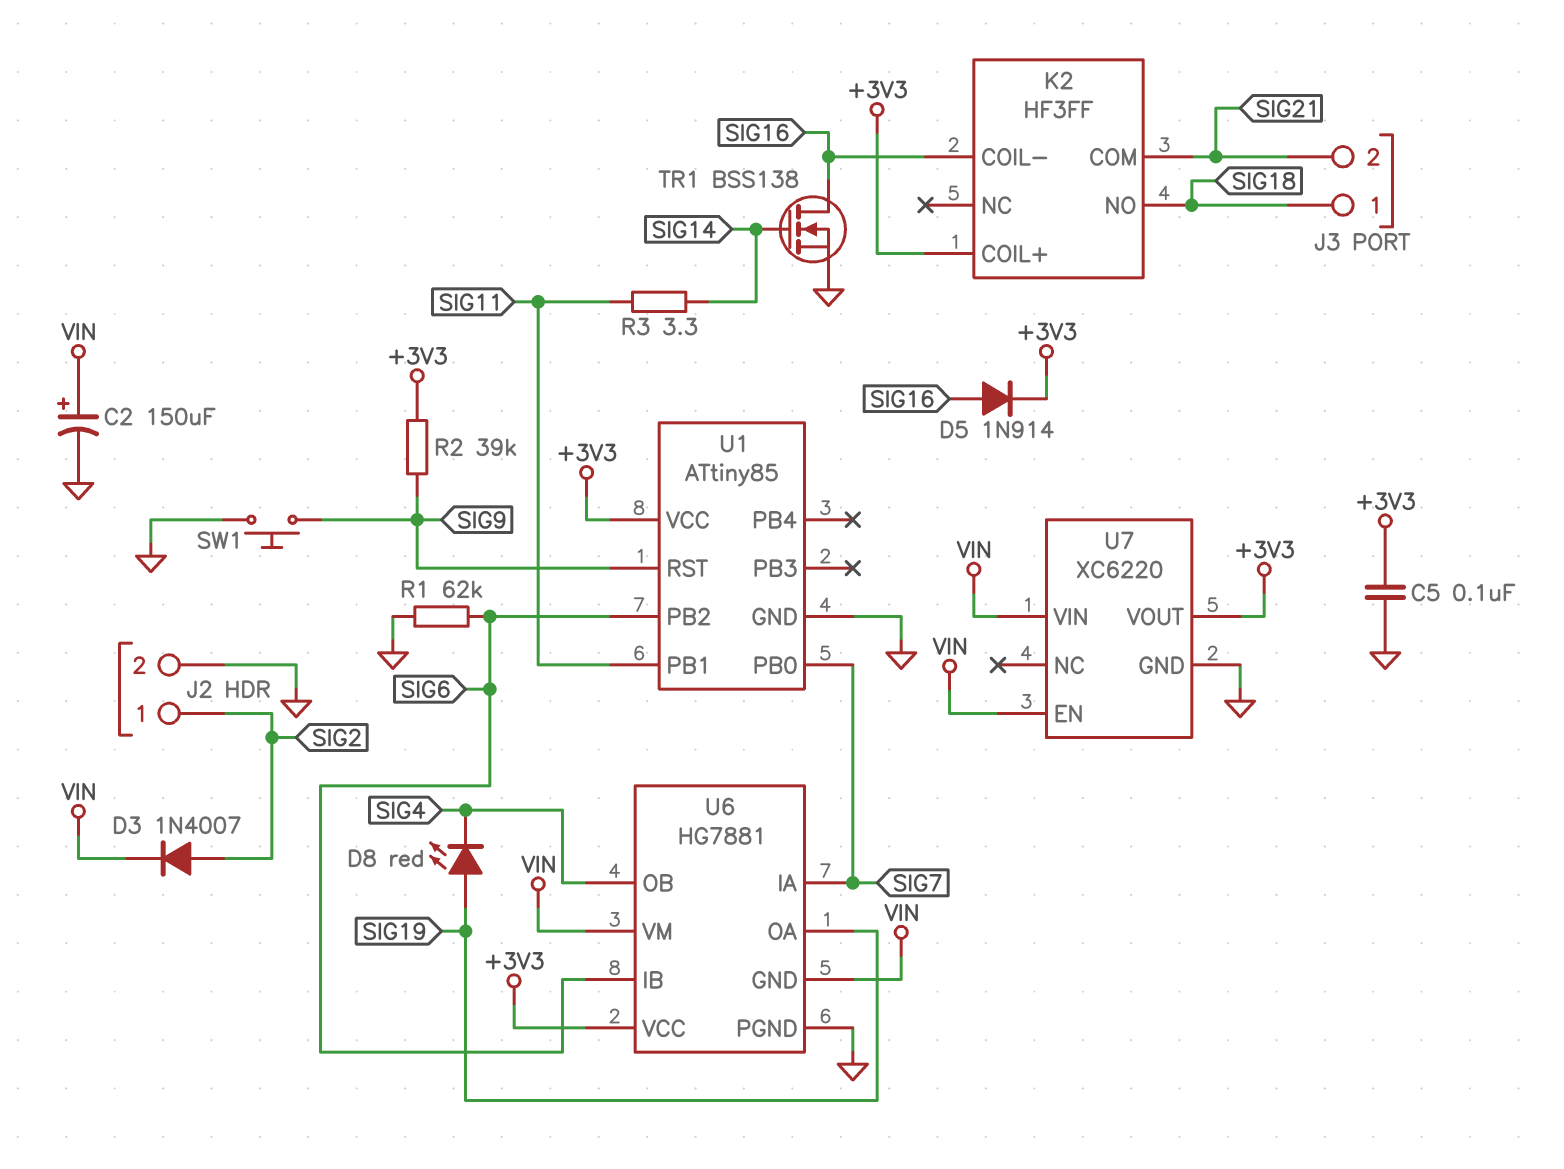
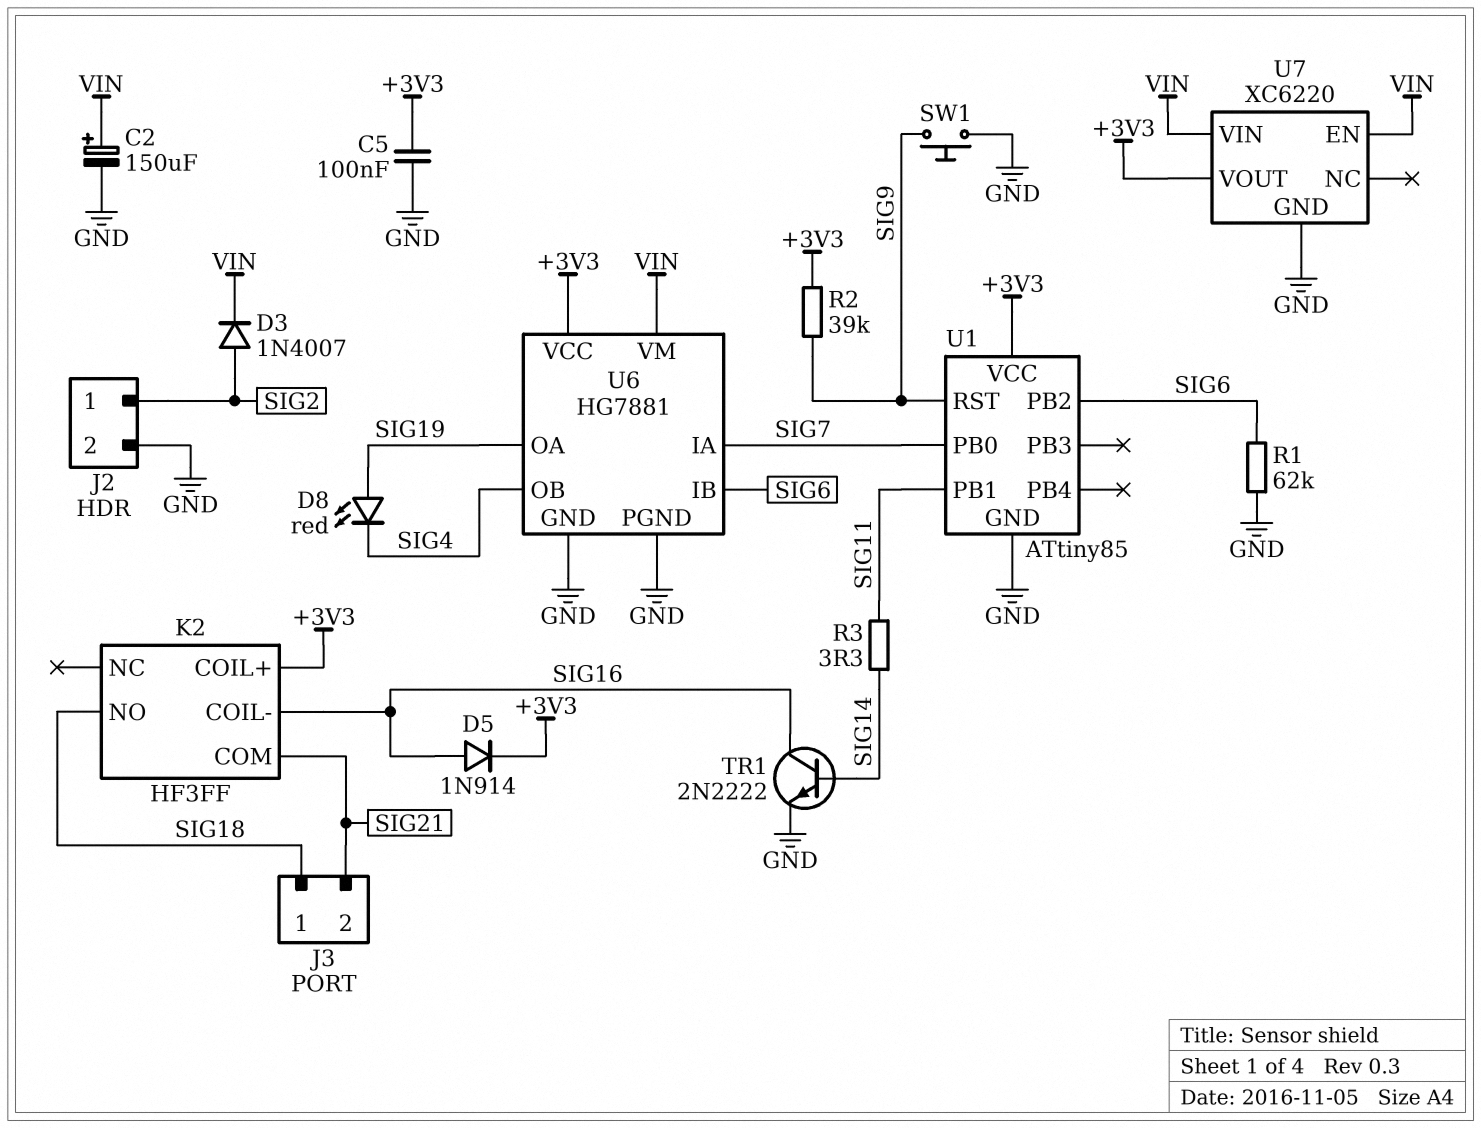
TR1: NMOS BSS138 (G SIG14, D SIG16, S GND) -> NPN 2N2222 (B SIG14, C SIG16, E GND)
U6 pin GND: VIN -> GND

